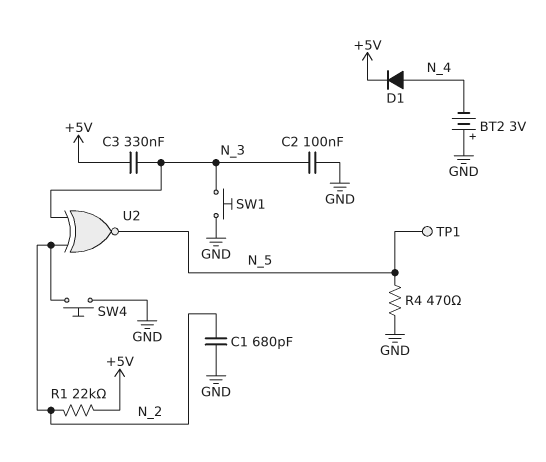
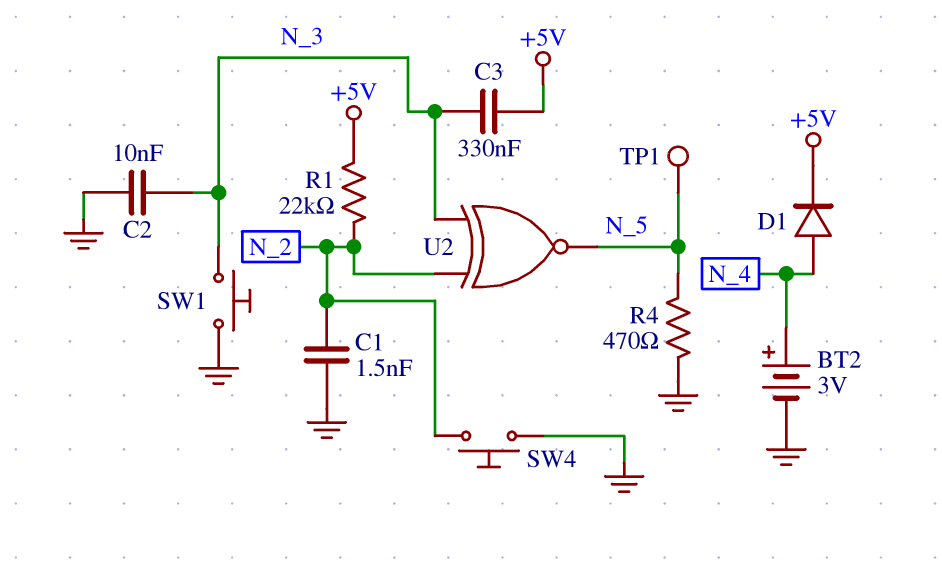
BT2: 3V (plus GND, minus N_4) -> 3V (plus N_4, minus GND)
C1: 680pF (GND, N_2) -> 1.5nF (GND, N_2)
C2: 100nF (GND, N_3) -> 10nF (GND, N_3)

